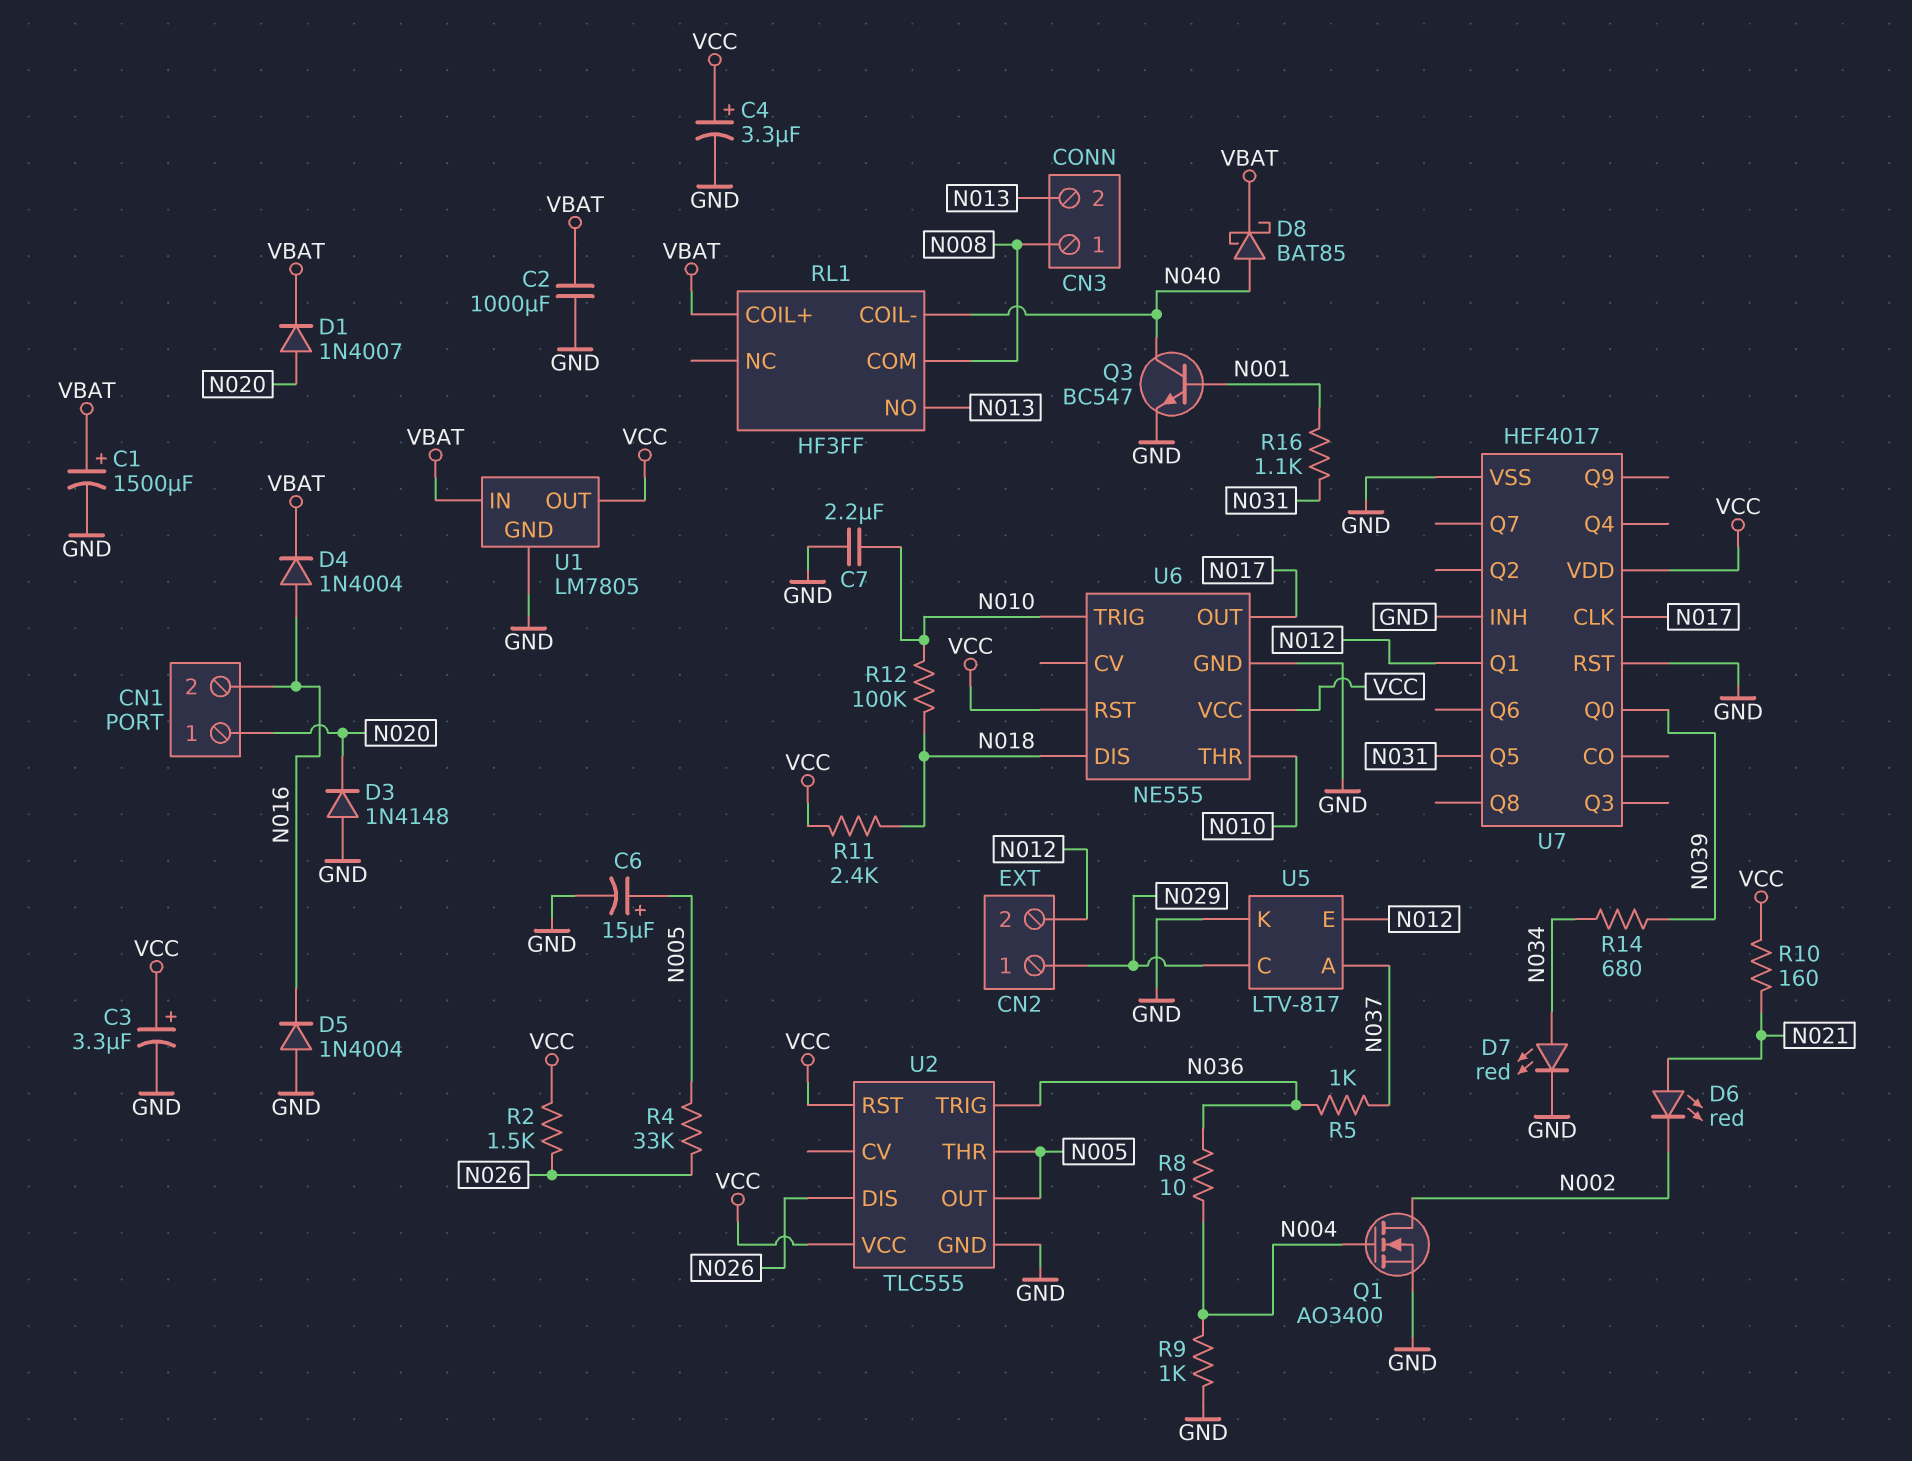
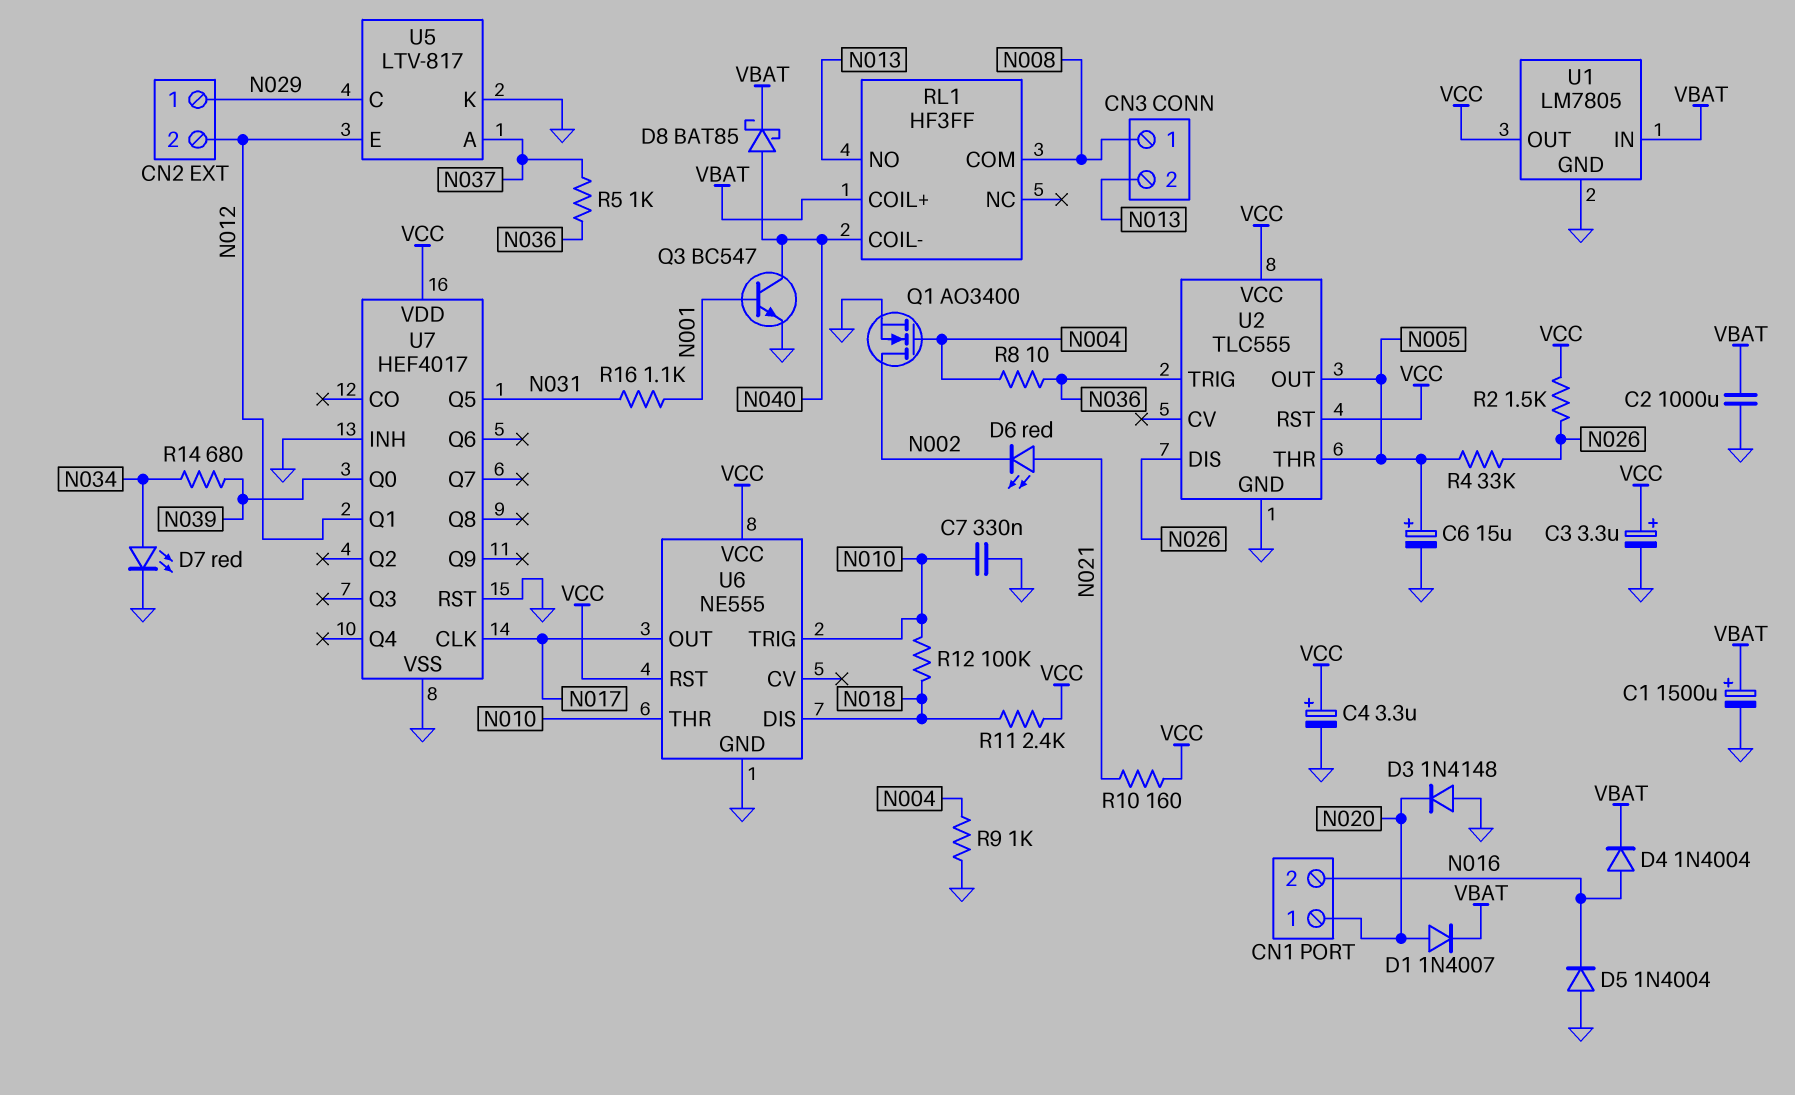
C7: 2.2uF (GND, N010) -> 330nF (GND, N010)

